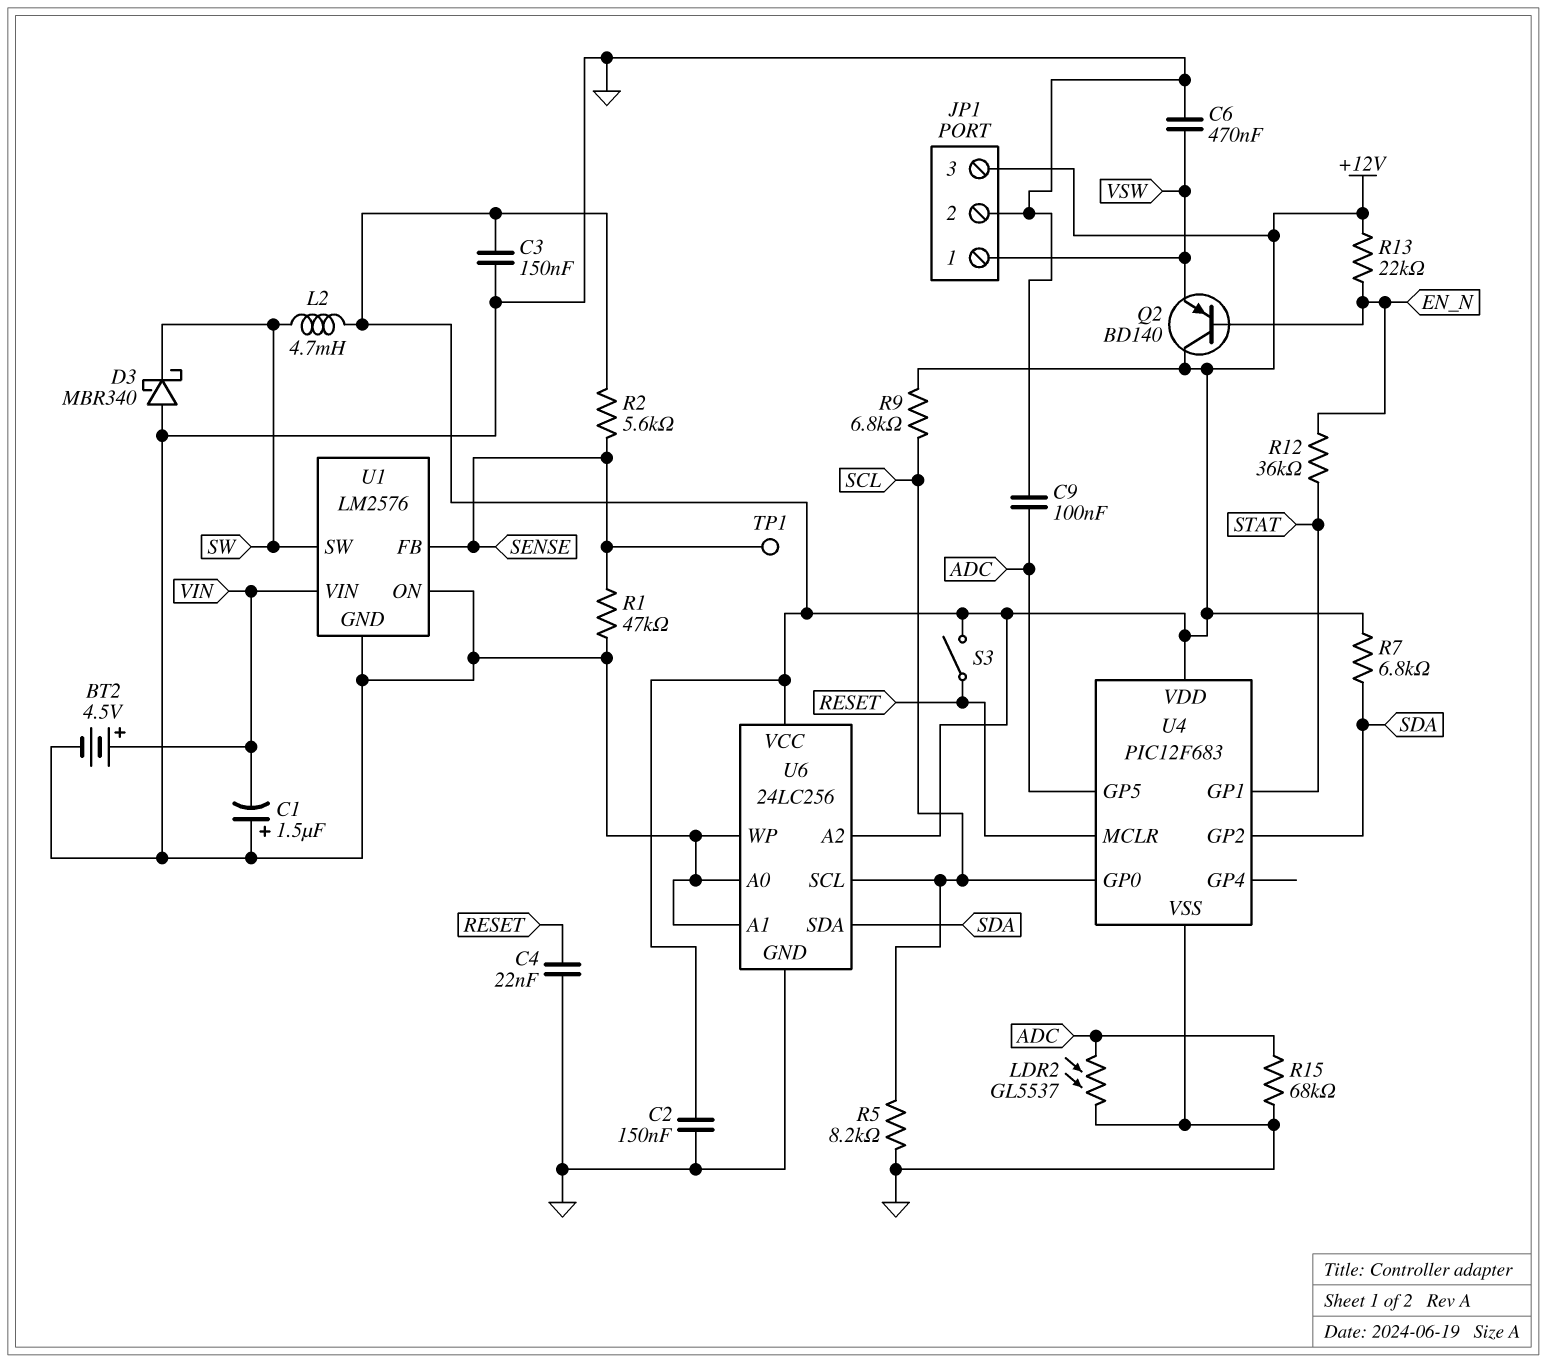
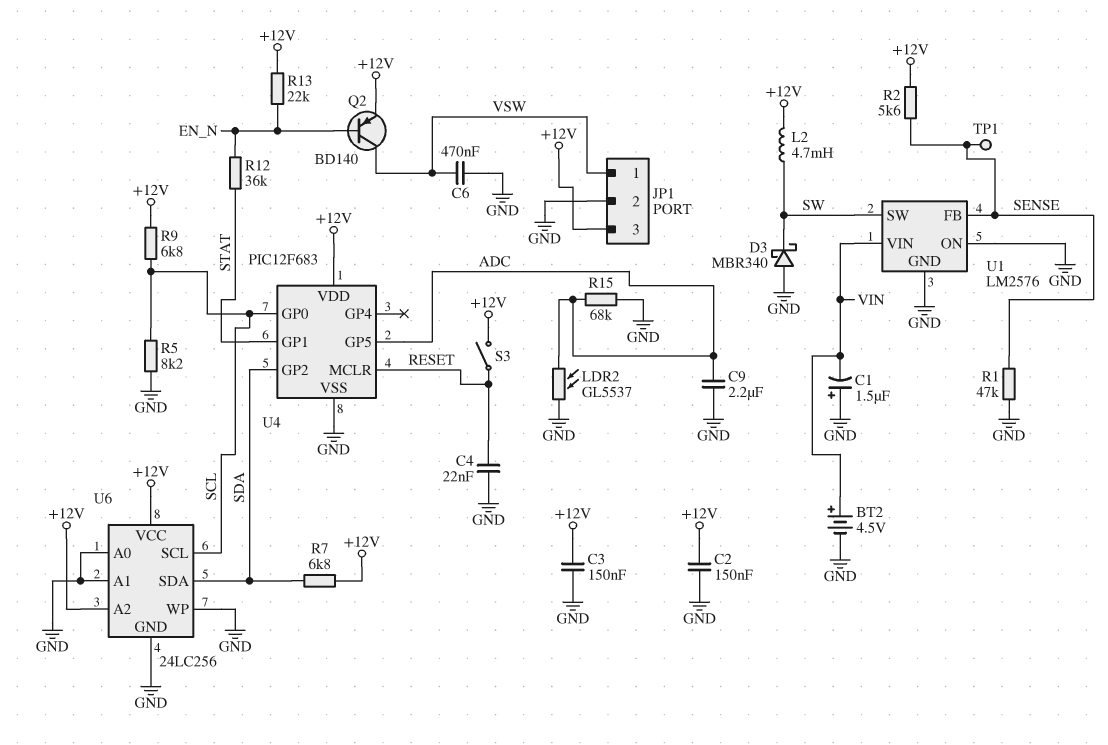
C9: 100nF (ADC, GND) -> 2.2uF (ADC, GND)
Q2: PNP BD140 (B EN_N, C +12V, E VSW) -> PNP BD140 (B EN_N, C VSW, E +12V)

